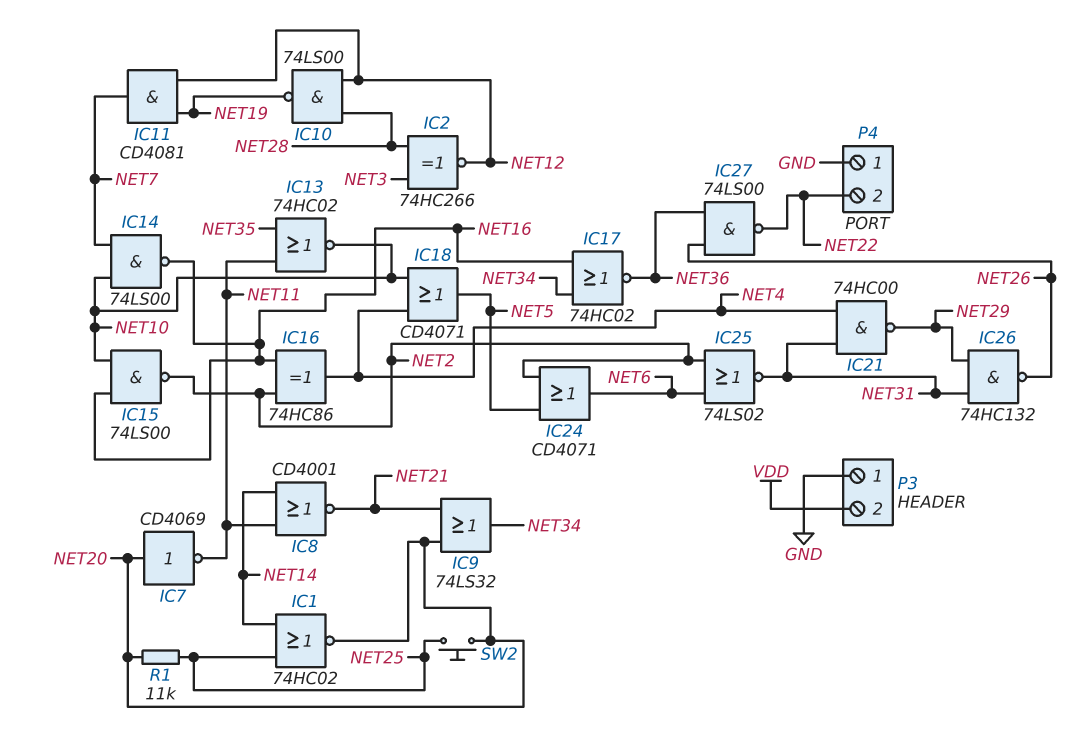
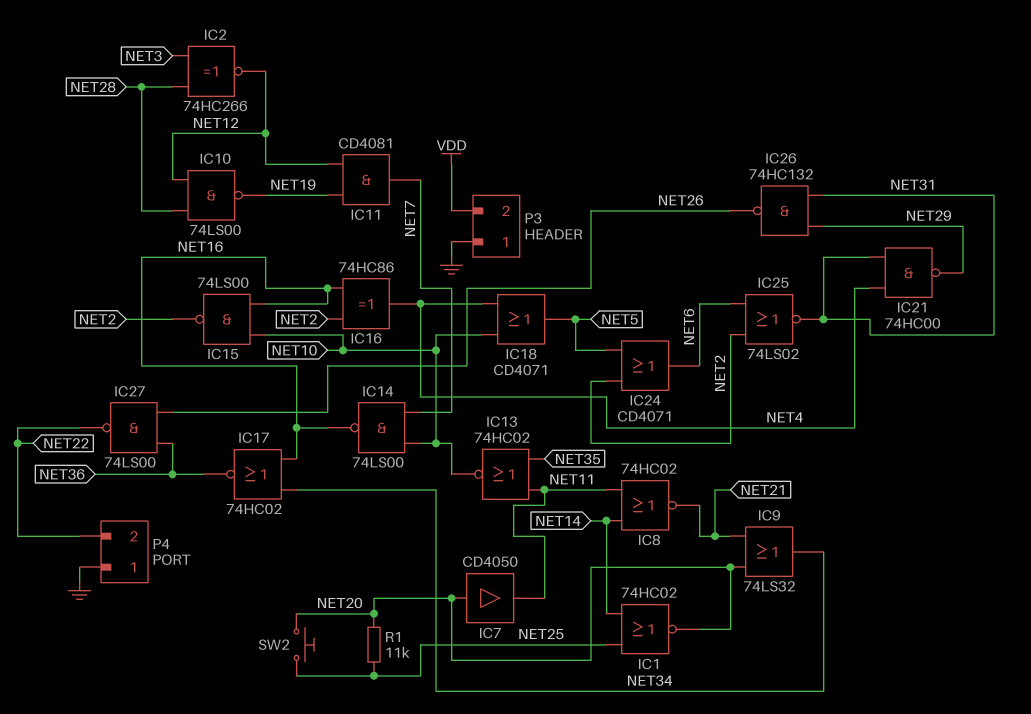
IC7: NOT CD4069 (in NET20, out NET11) -> buffer CD4050 (in NET20, out NET11)
IC8: NOR CD4001 (in NET11, in NET14, out NET21) -> NOR 74HC02 (in NET11, in NET14, out NET21)

